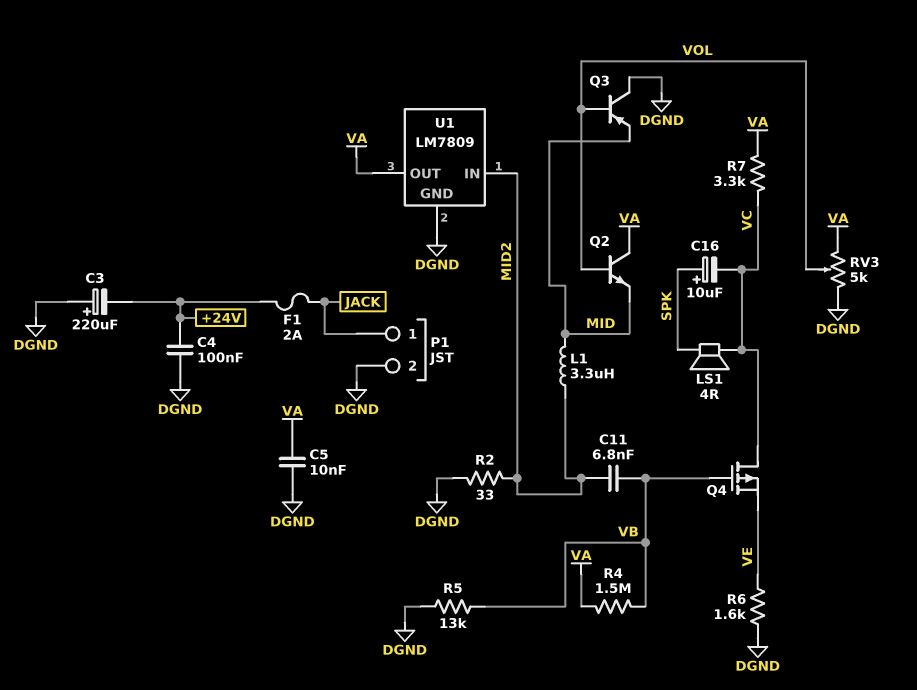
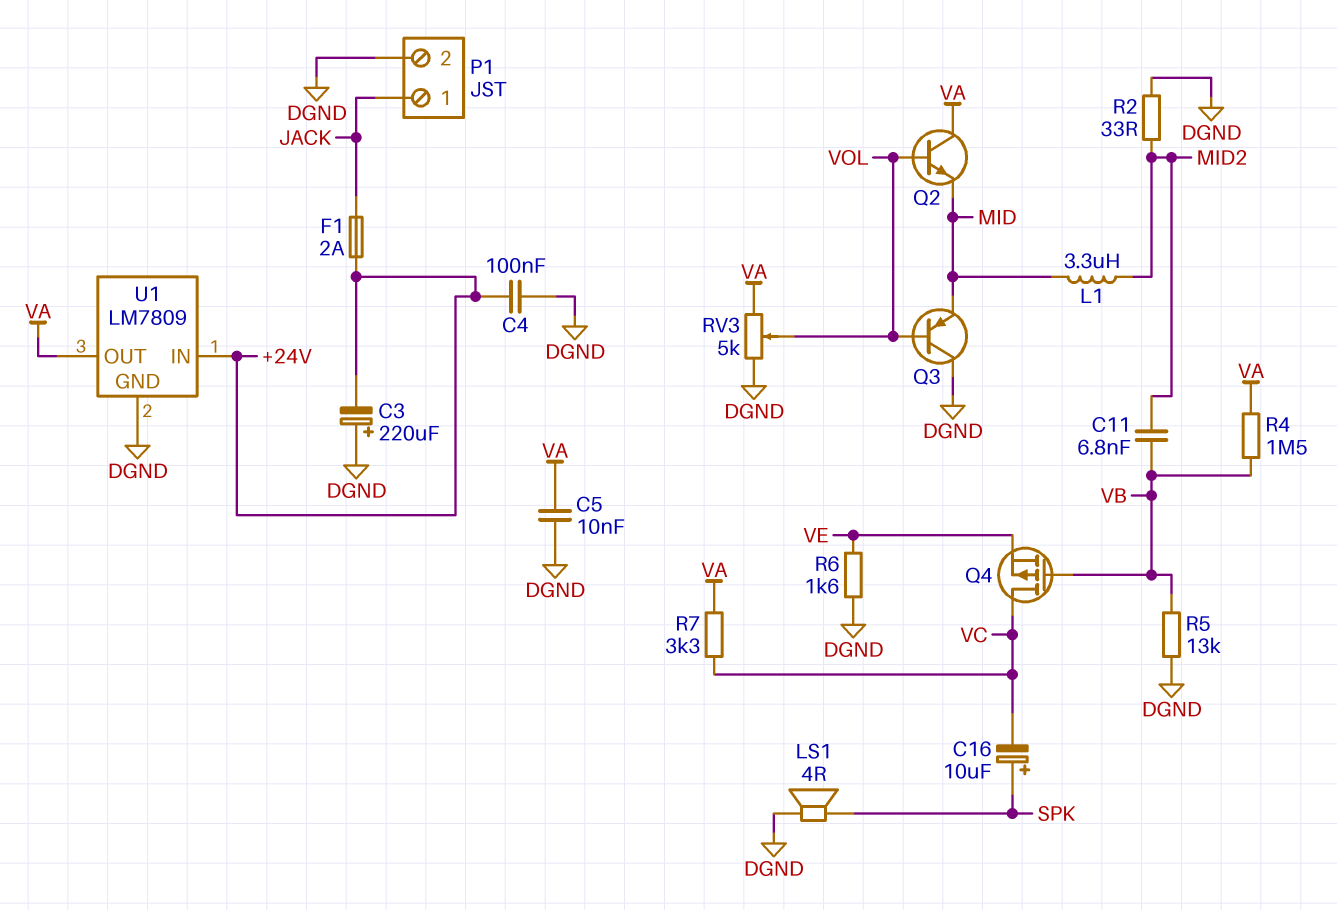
LS1: speaker 4R (SPK, VC) -> speaker 4R (DGND, SPK)
U1 pin IN: MID2 -> +24V

